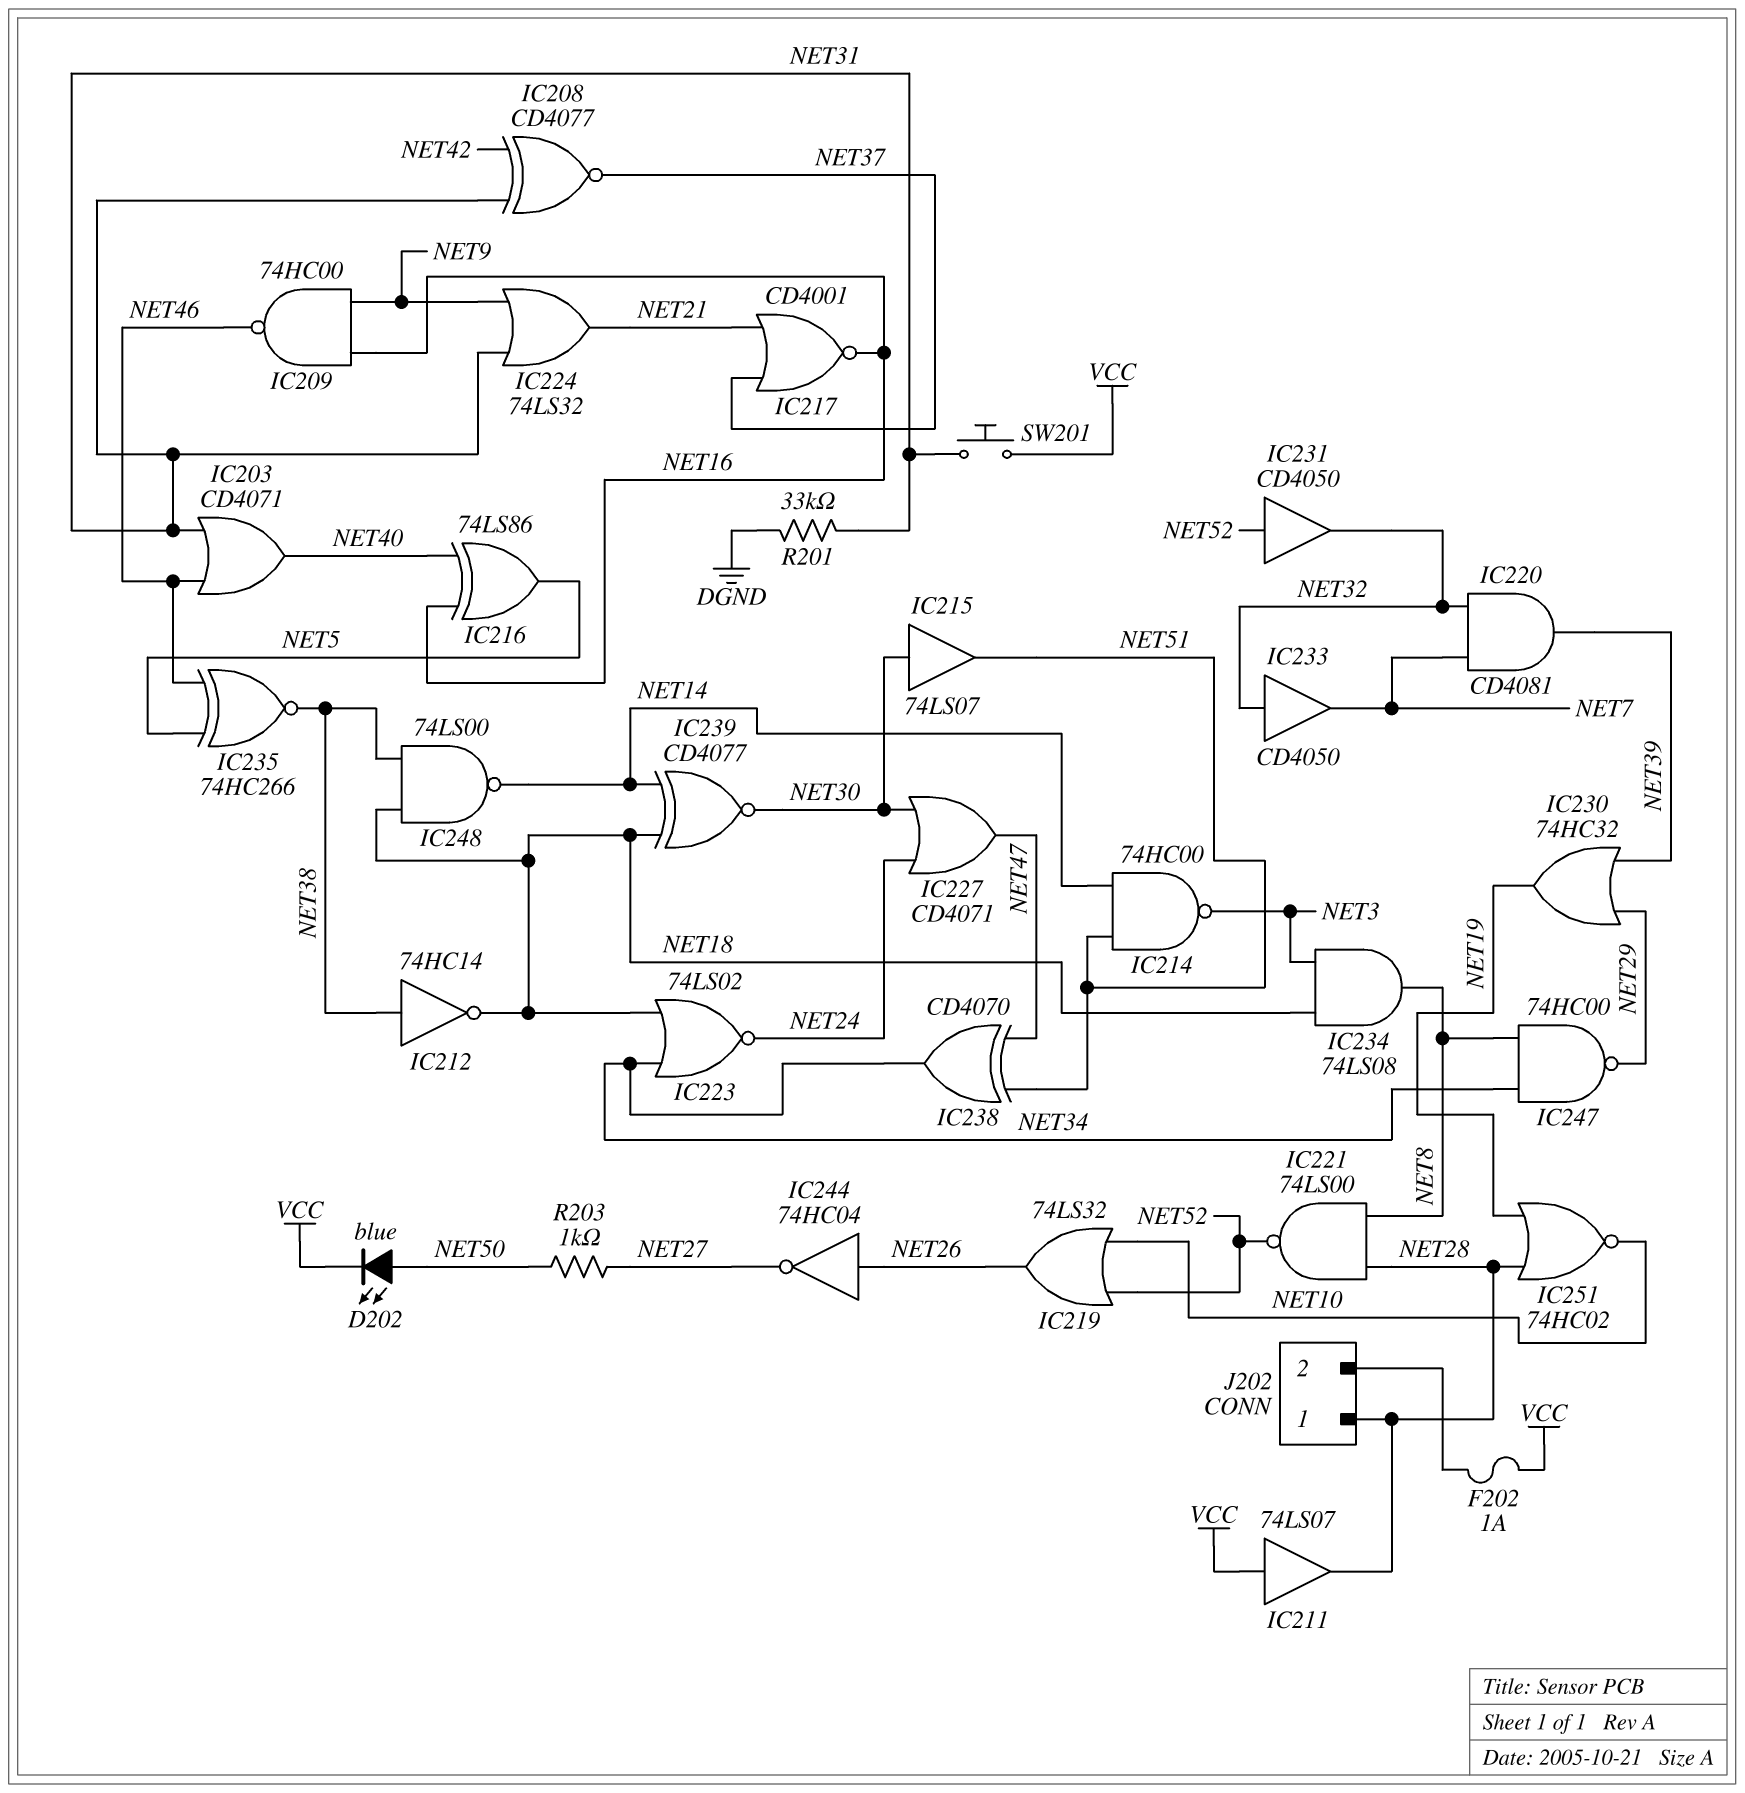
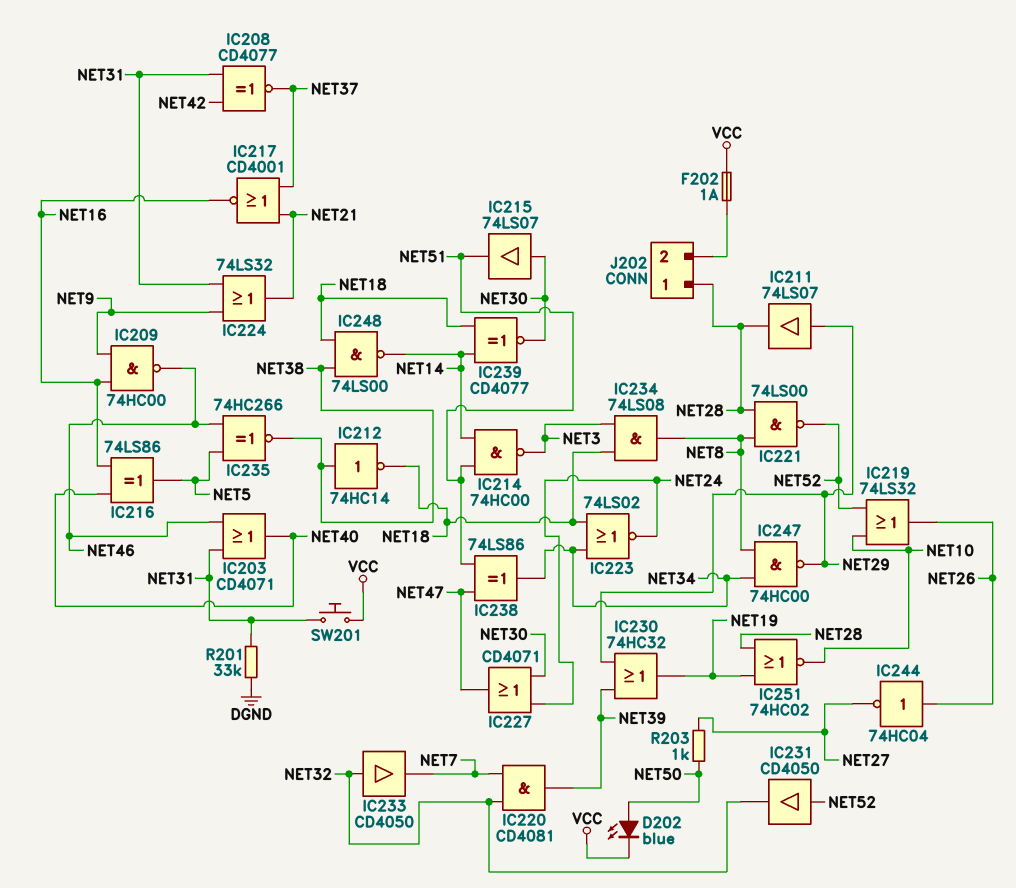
IC211: buffer 74LS07 (in VCC, out NET28) -> buffer 74LS07 (in NET29, out NET28)
IC238: XOR CD4070 (in NET47, in NET51, out NET34) -> XOR 74LS86 (in NET47, in NET51, out NET34)

